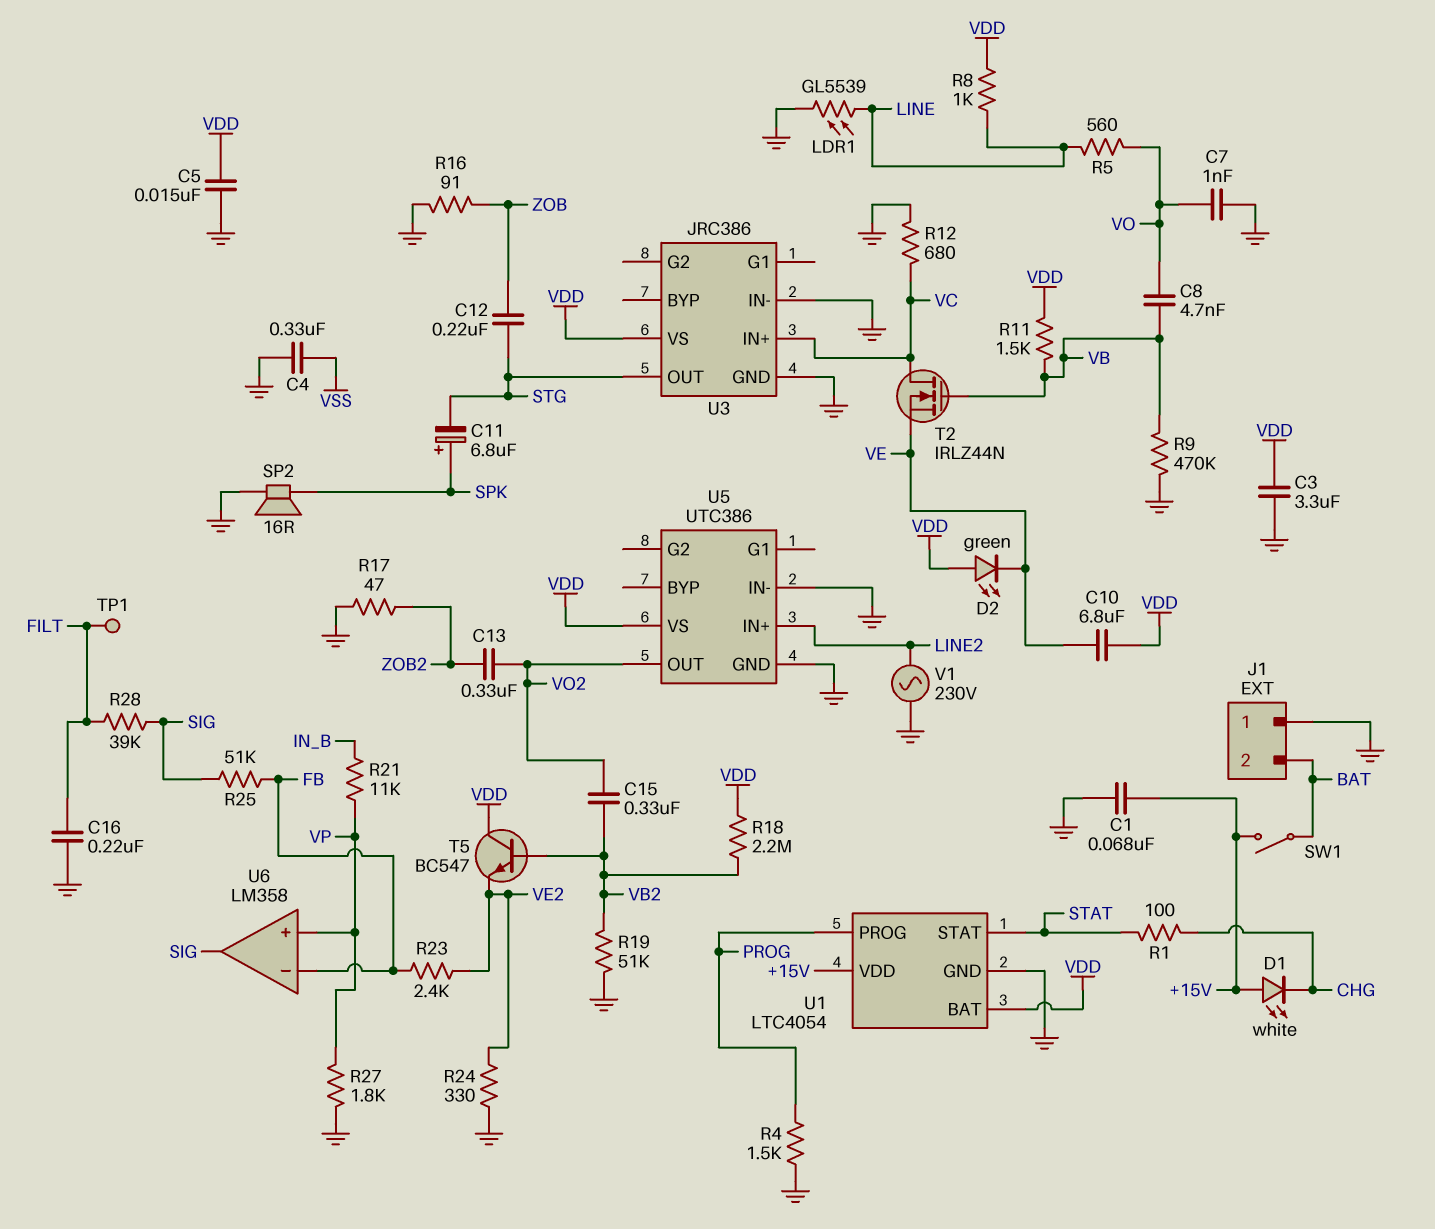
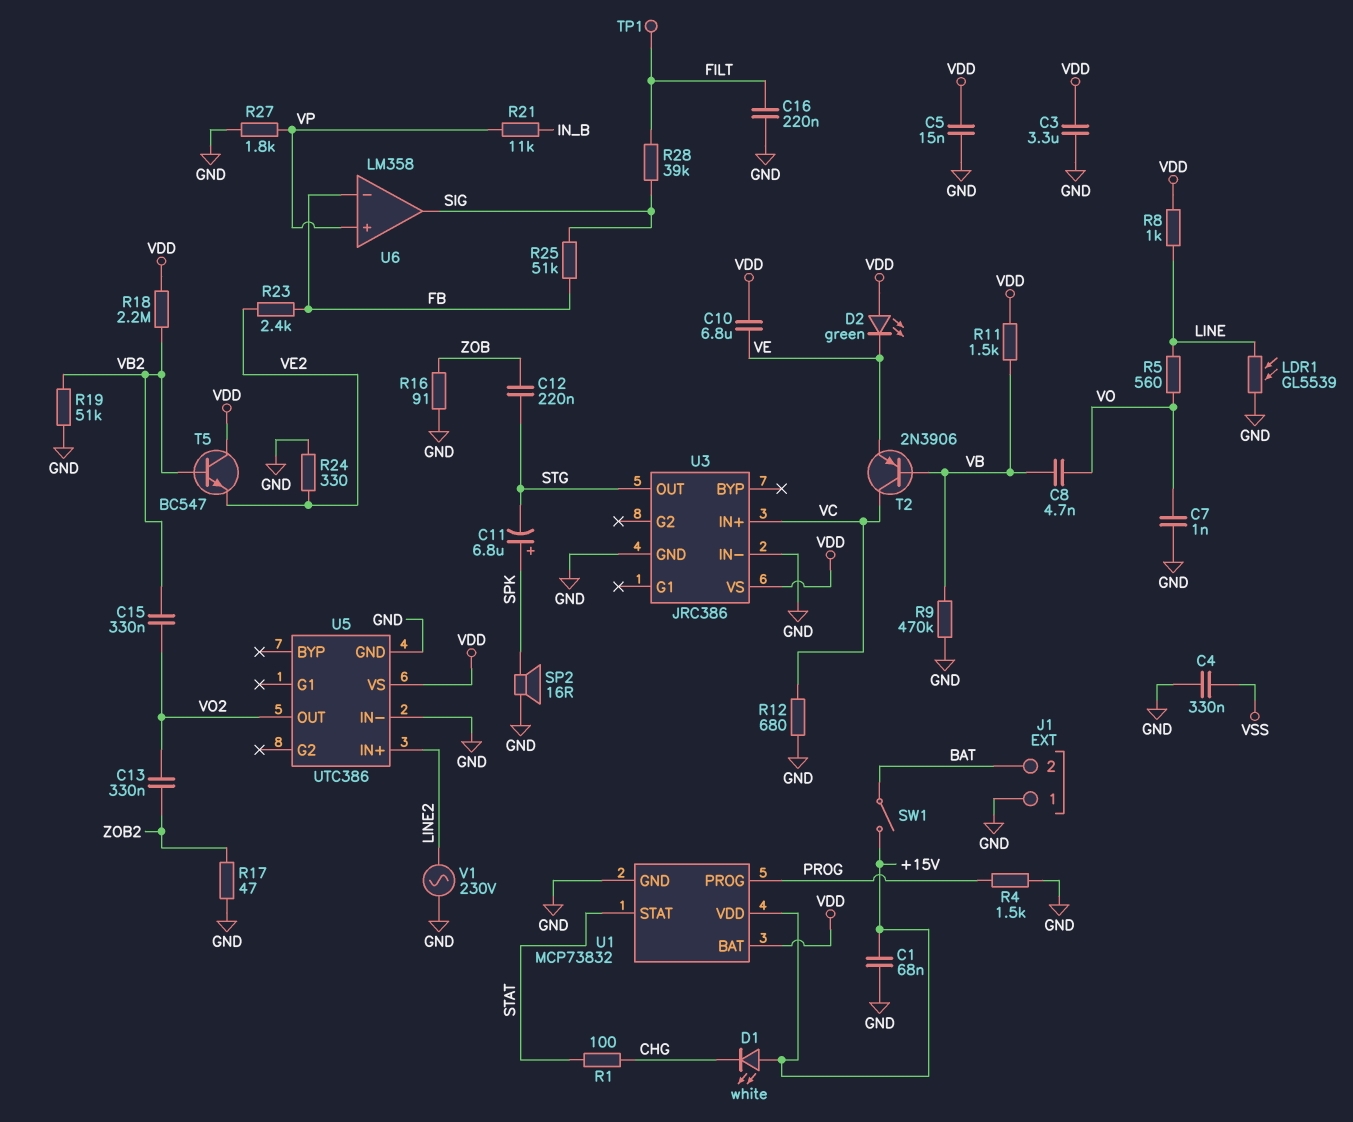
T2: NMOS IRLZ44N (G VB, D VC, S VE) -> PNP 2N3906 (B VB, C VC, E VE)
U1: LTC4054 -> MCP73832

